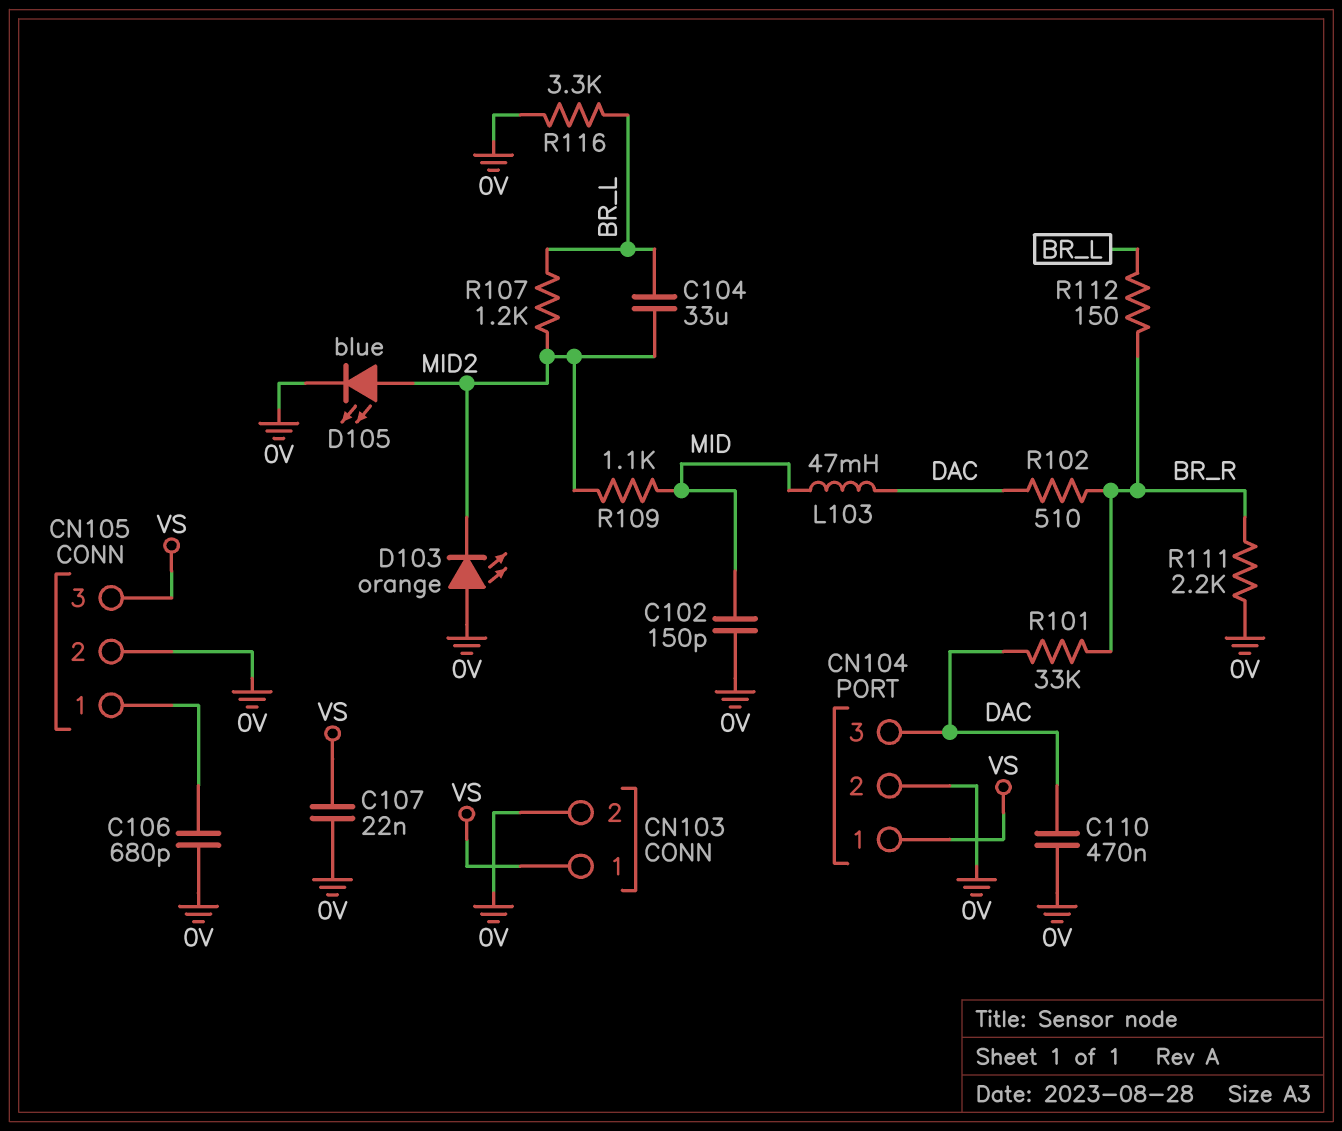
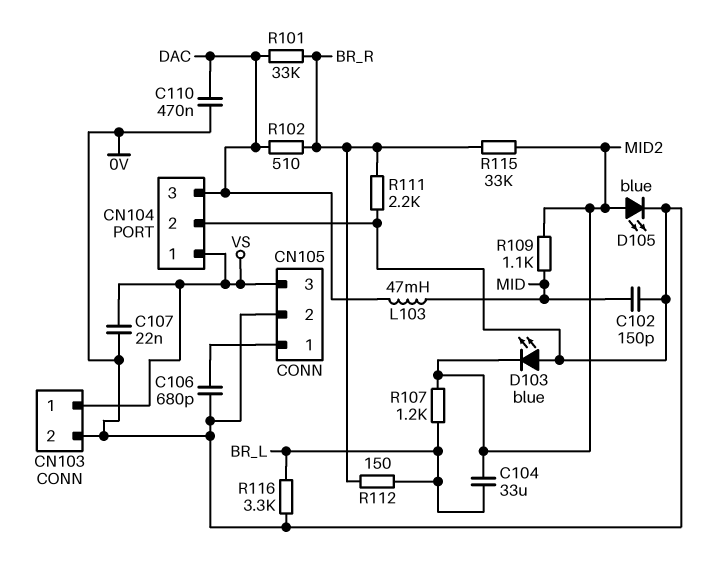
D103: LED orange (A 0V, K MID2) -> LED blue (A 0V, K MID2)
R115: none -> 33k (BR_R, MID2)

